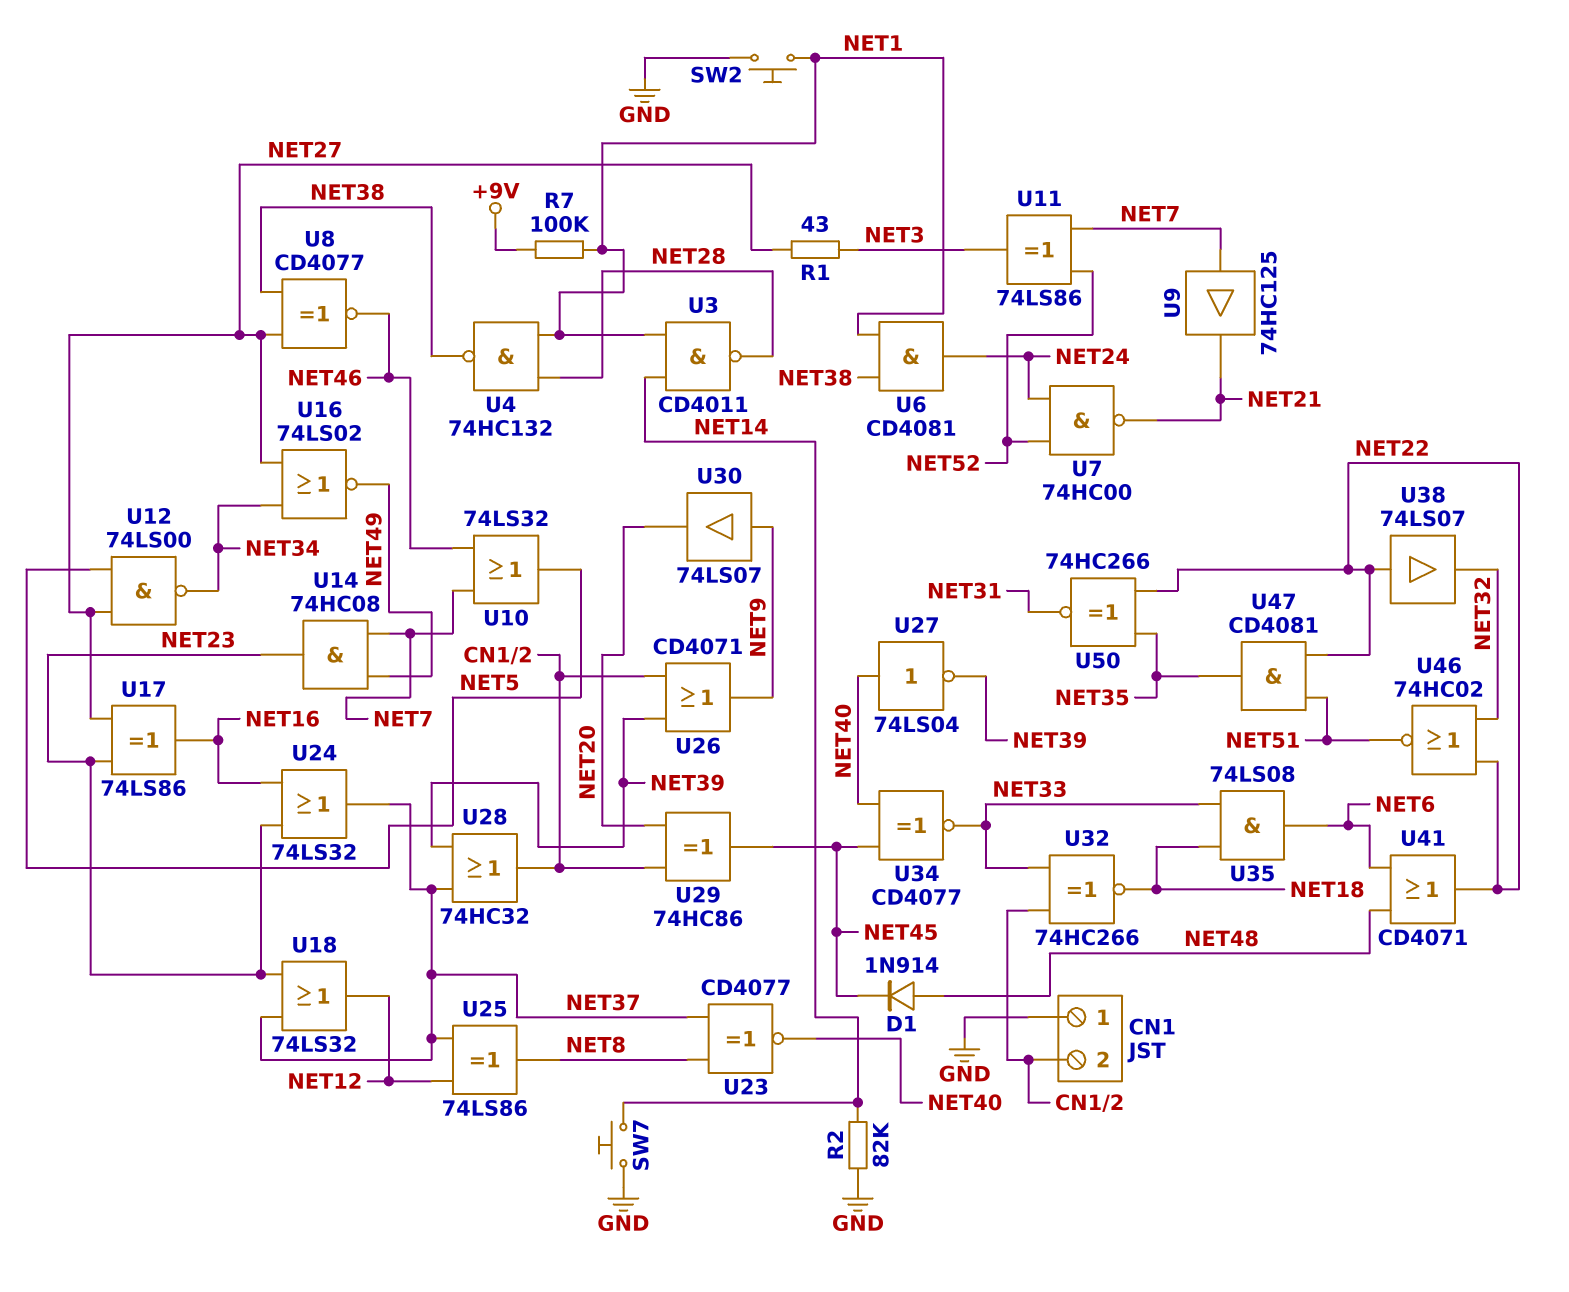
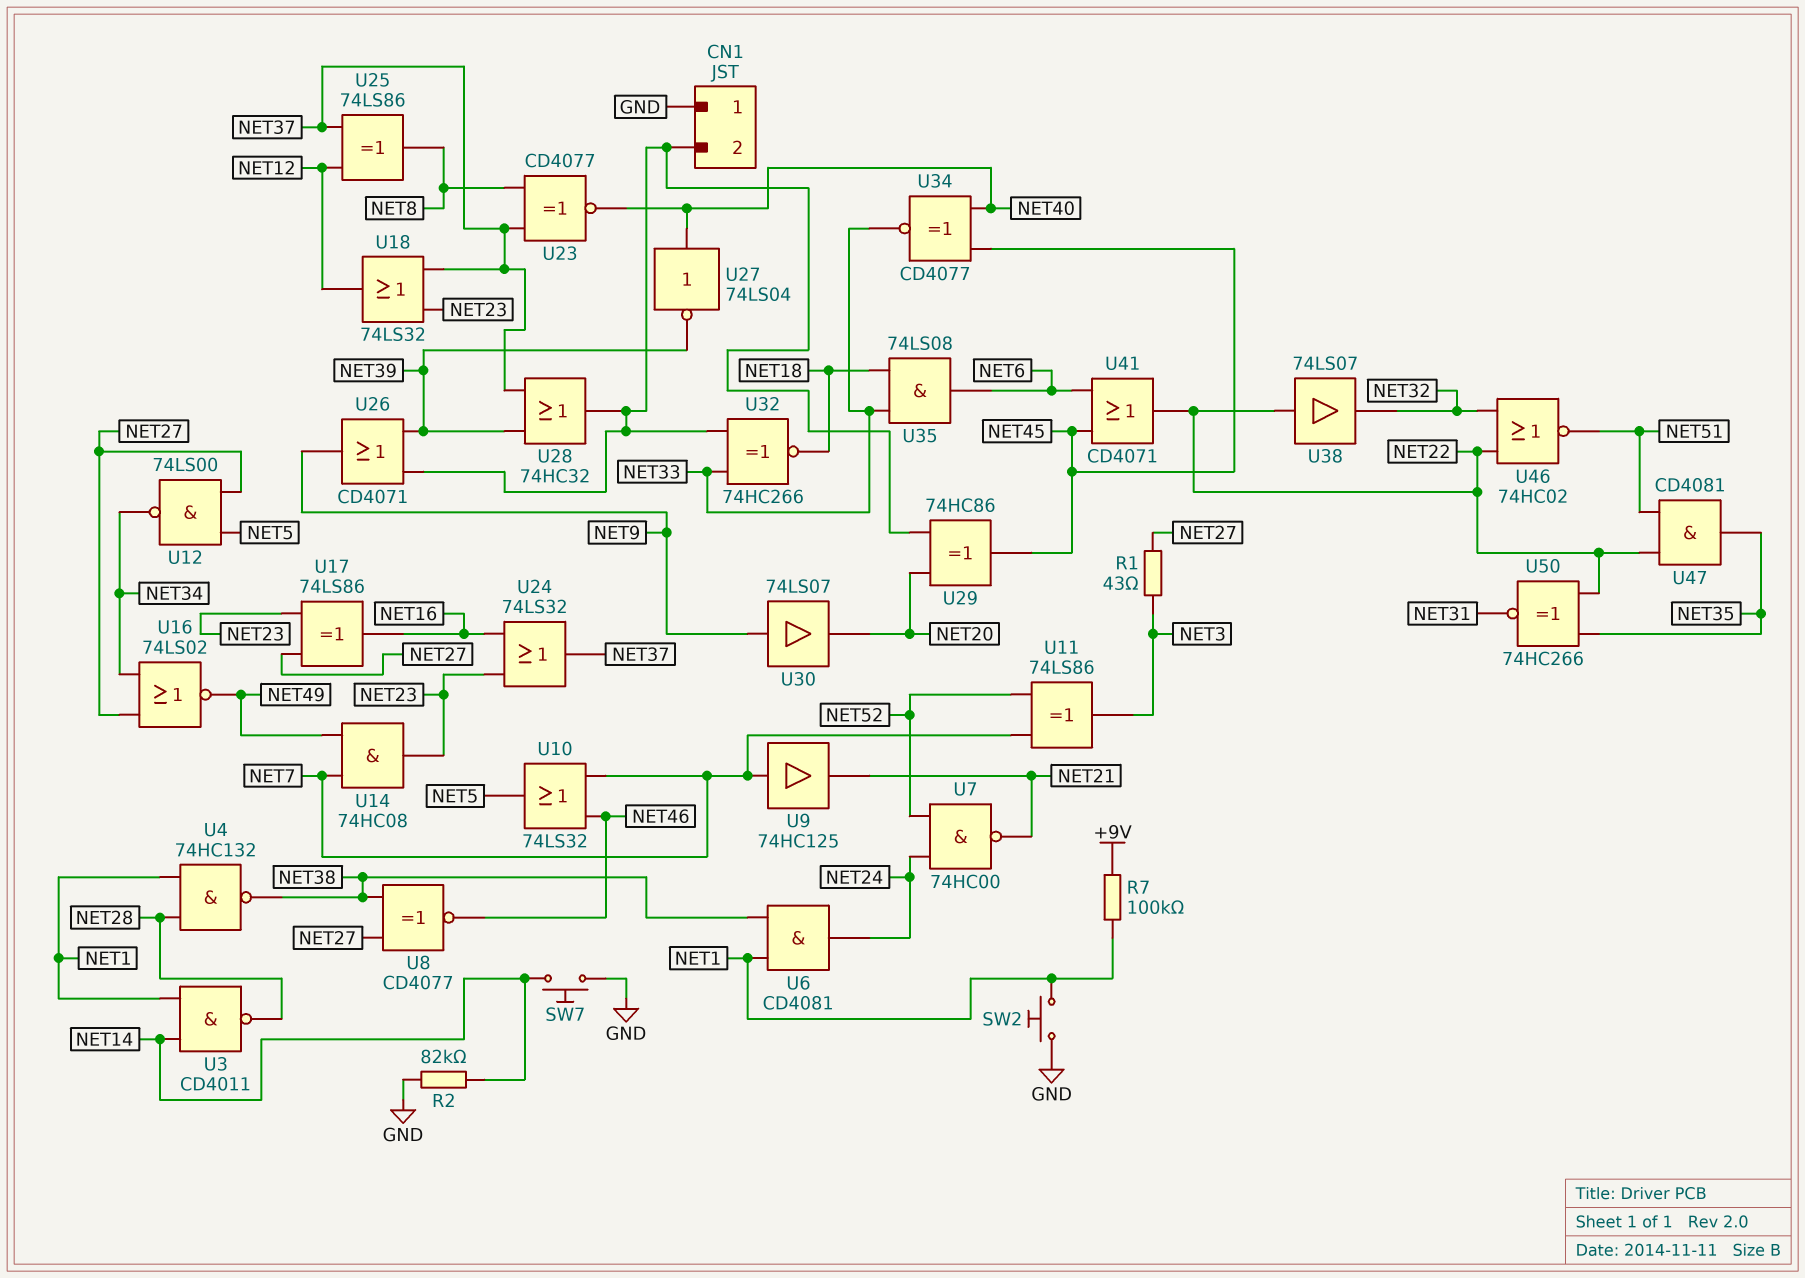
D1: diode 1N914 (A NET48, K NET45) -> none
U41: OR CD4071 (in NET6, in NET48, out NET22) -> OR CD4071 (in NET6, in NET45, out NET22)

